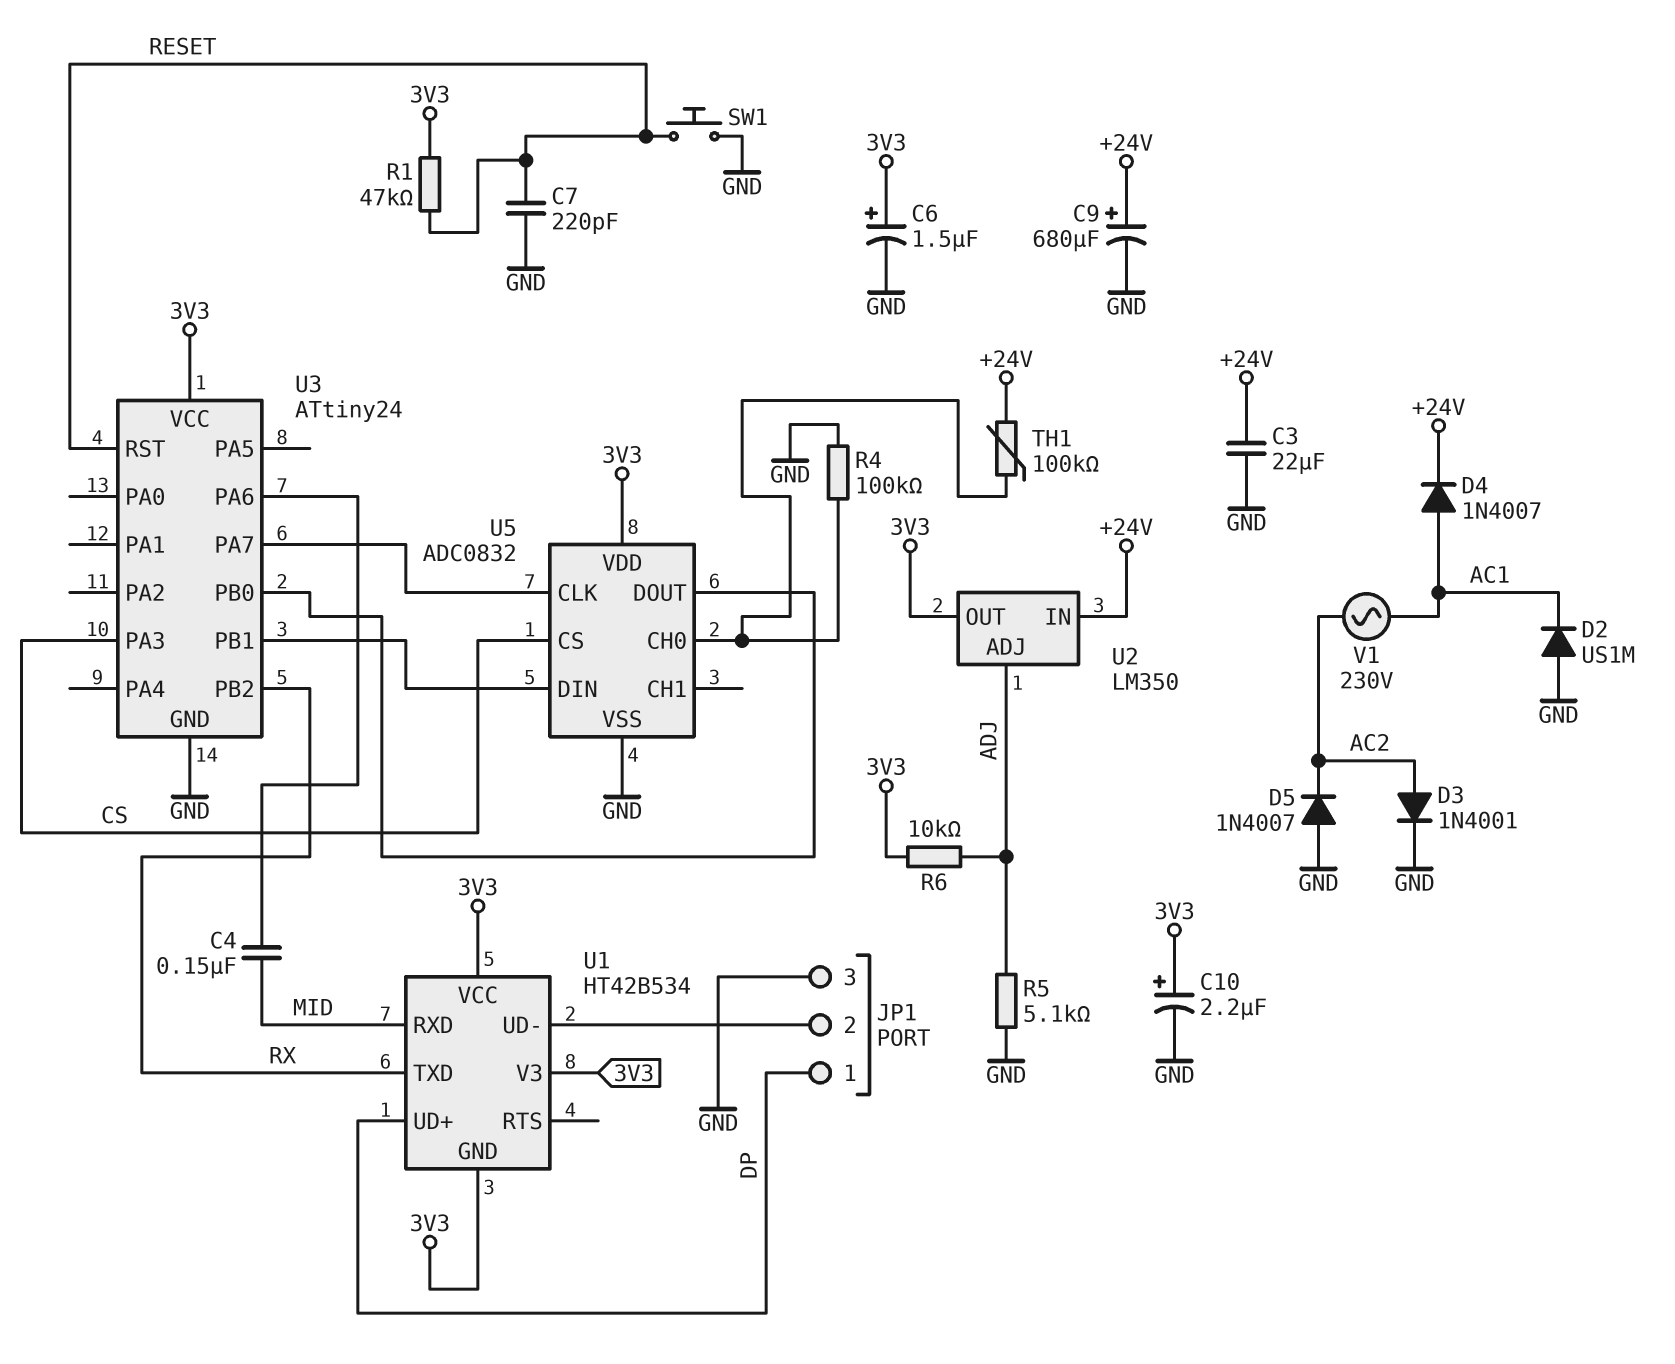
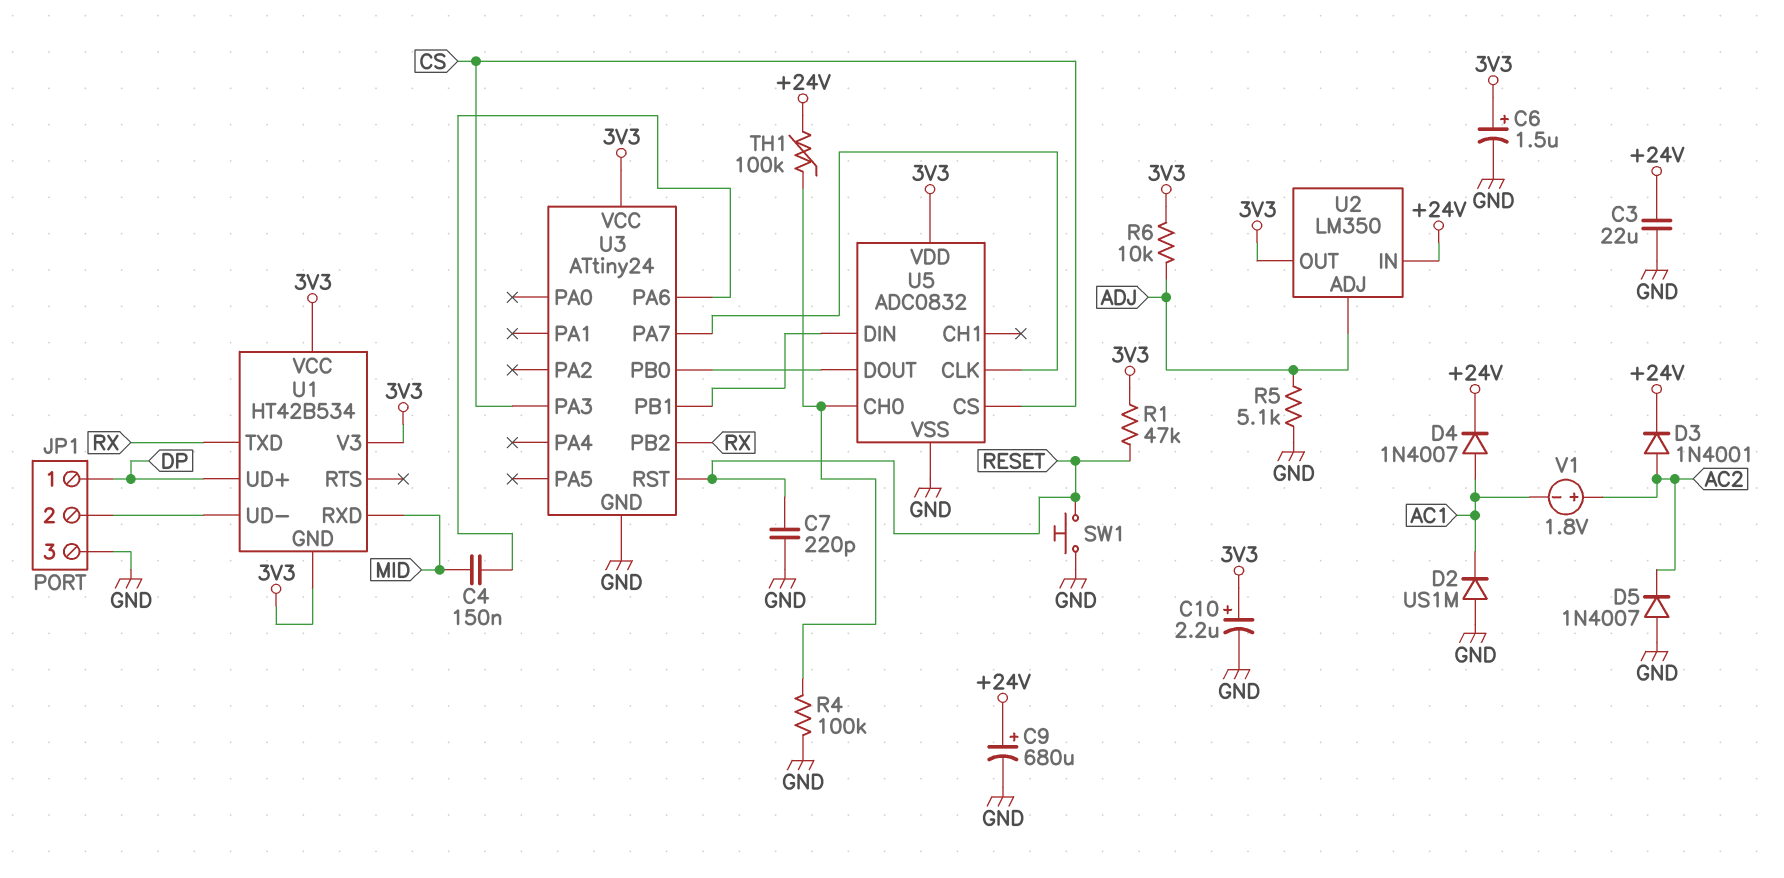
D3: diode 1N4001 (A AC2, K GND) -> diode 1N4001 (A AC2, K +24V)
V1: AC 230V (AC1, AC2) -> 1.8V (plus AC2, minus AC1)

